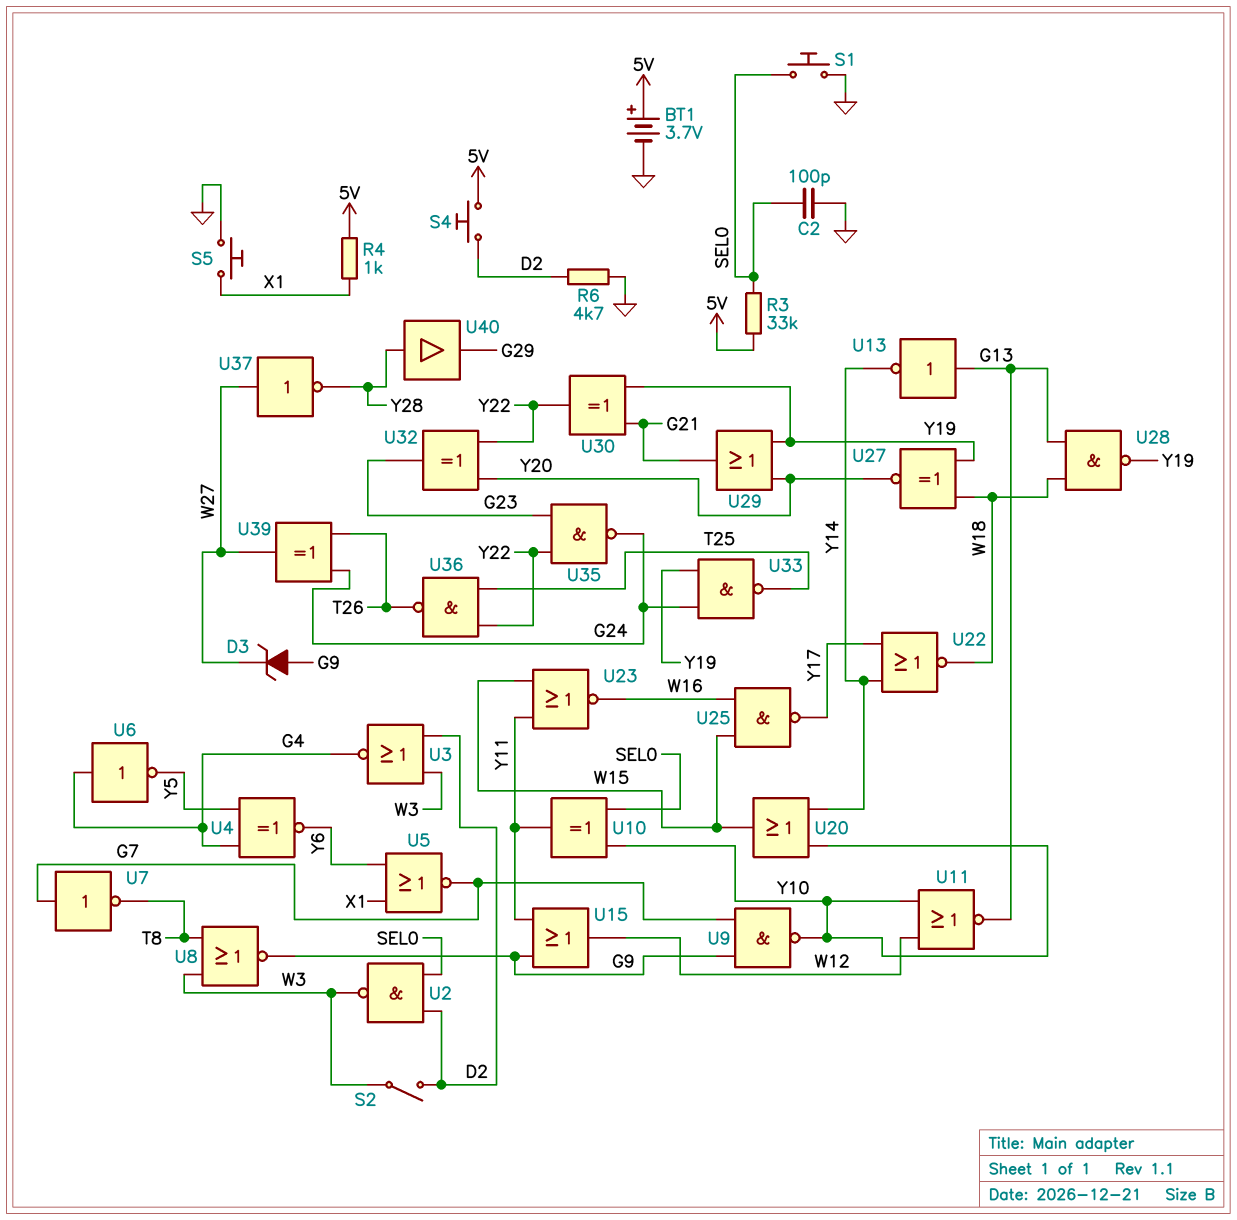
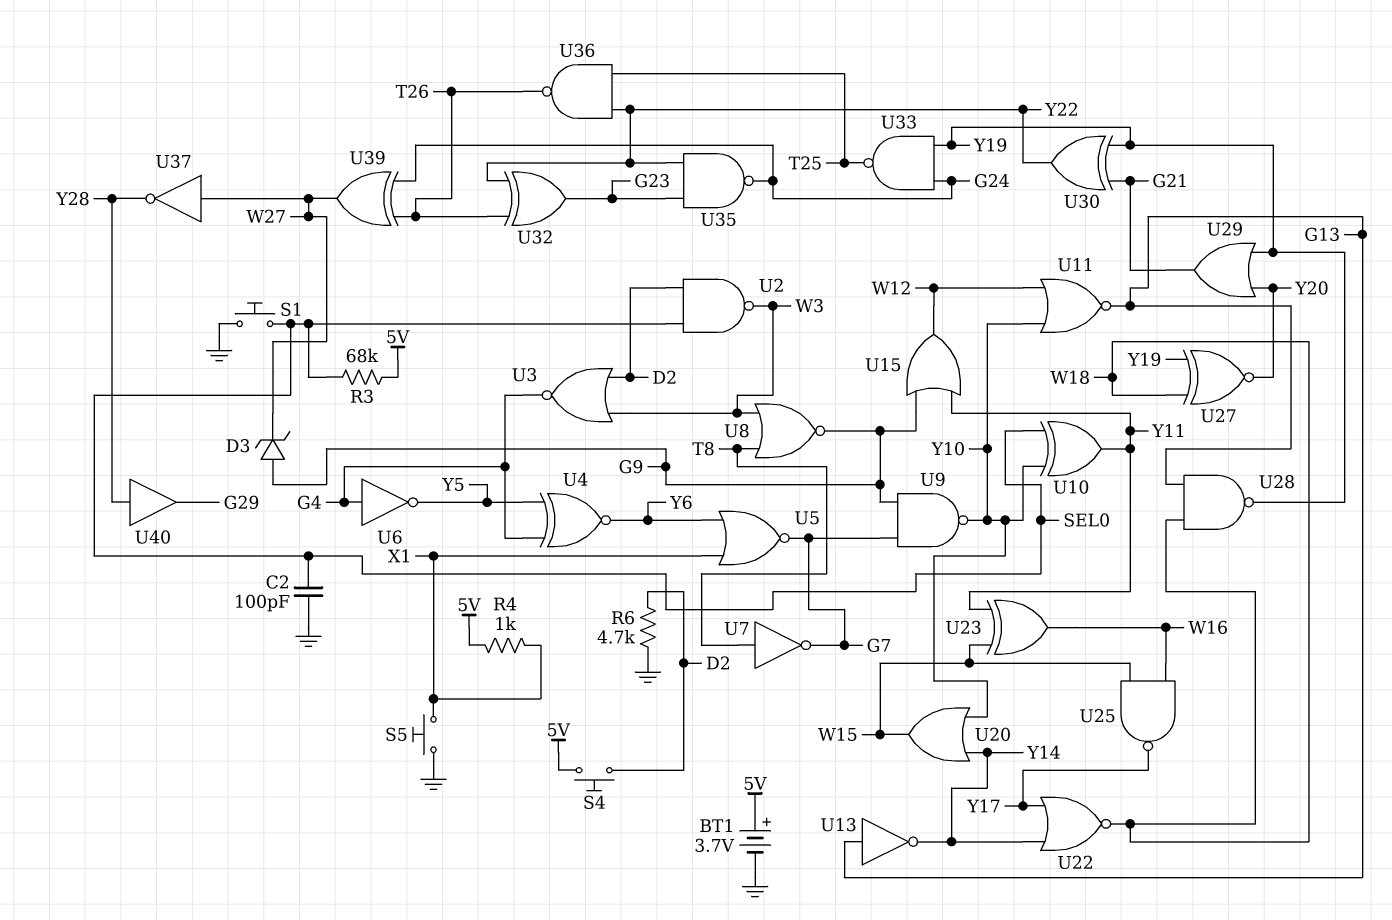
R3: 33k (5V, SEL0) -> 68k (5V, SEL0)
S2: switch (D2, W3) -> none
U7: NOT (in G7, out T8) -> NOT (in T8, out G7)
U23: NOR (in W15, in Y11, out W16) -> XOR (in W15, in Y11, out W16)
U32: XOR (in Y20, in Y22, out G23) -> XOR (in T26, in Y22, out G23)

